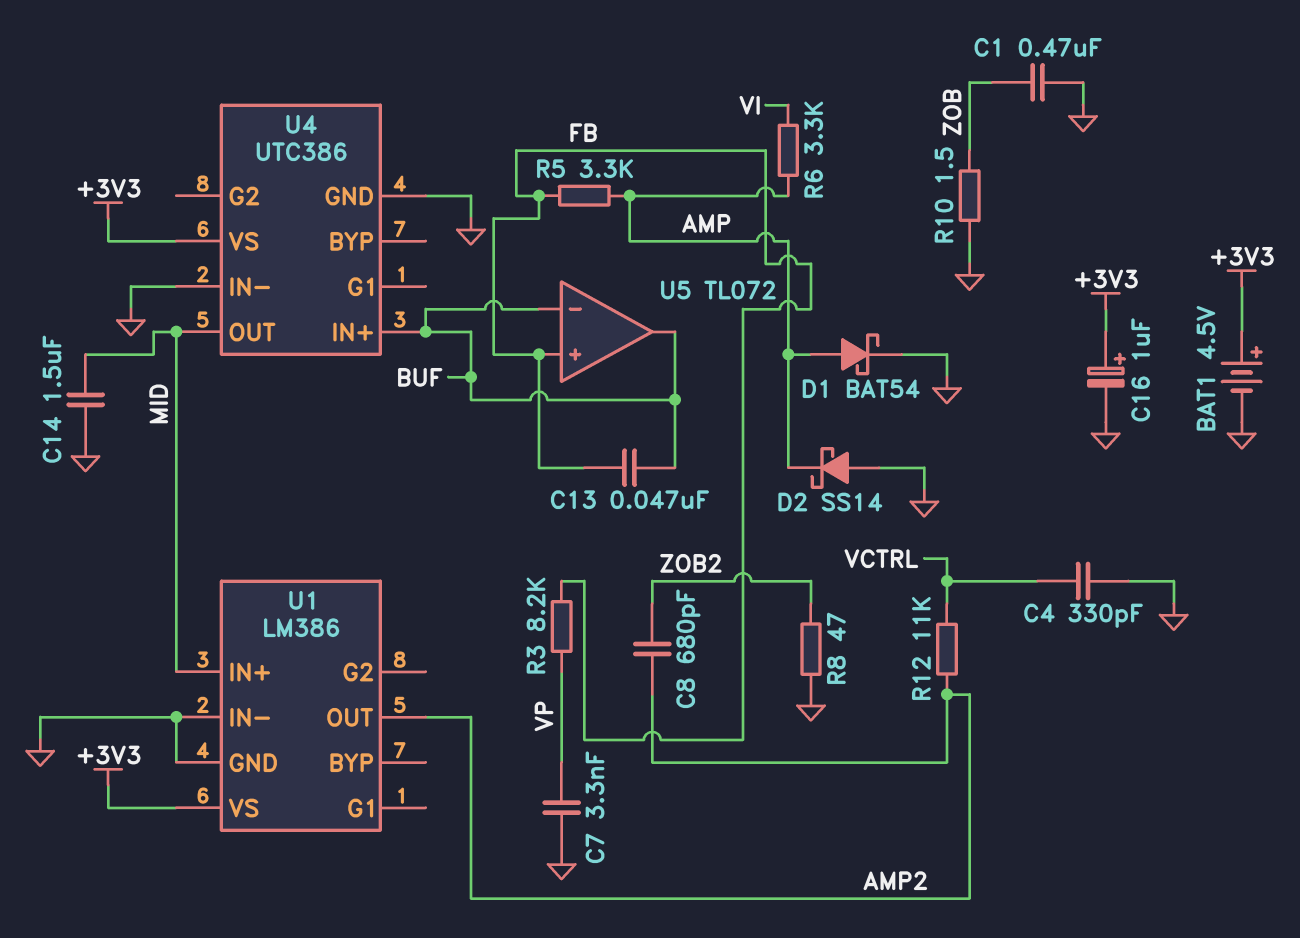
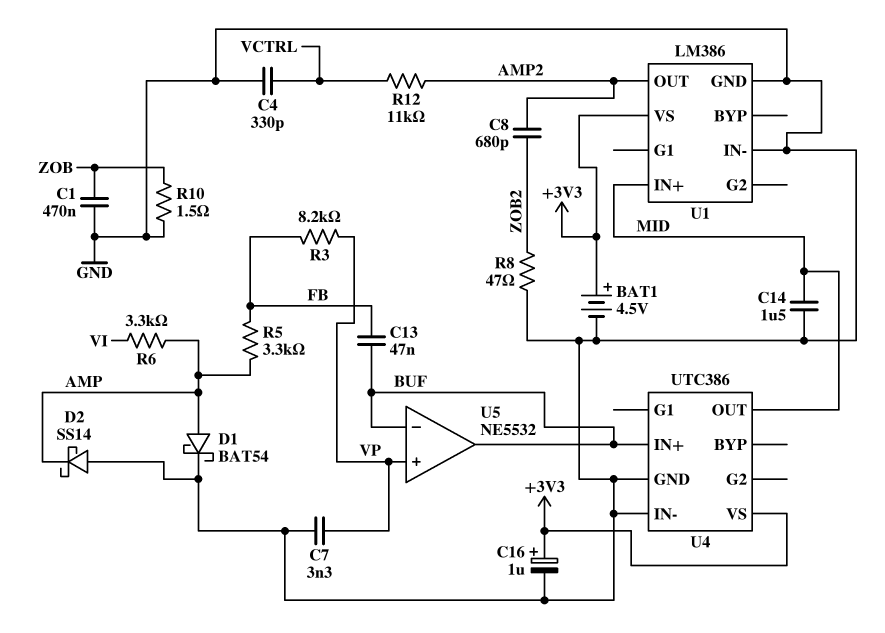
U5: TL072 -> NE5532
U5 pin in+: FB -> VP

